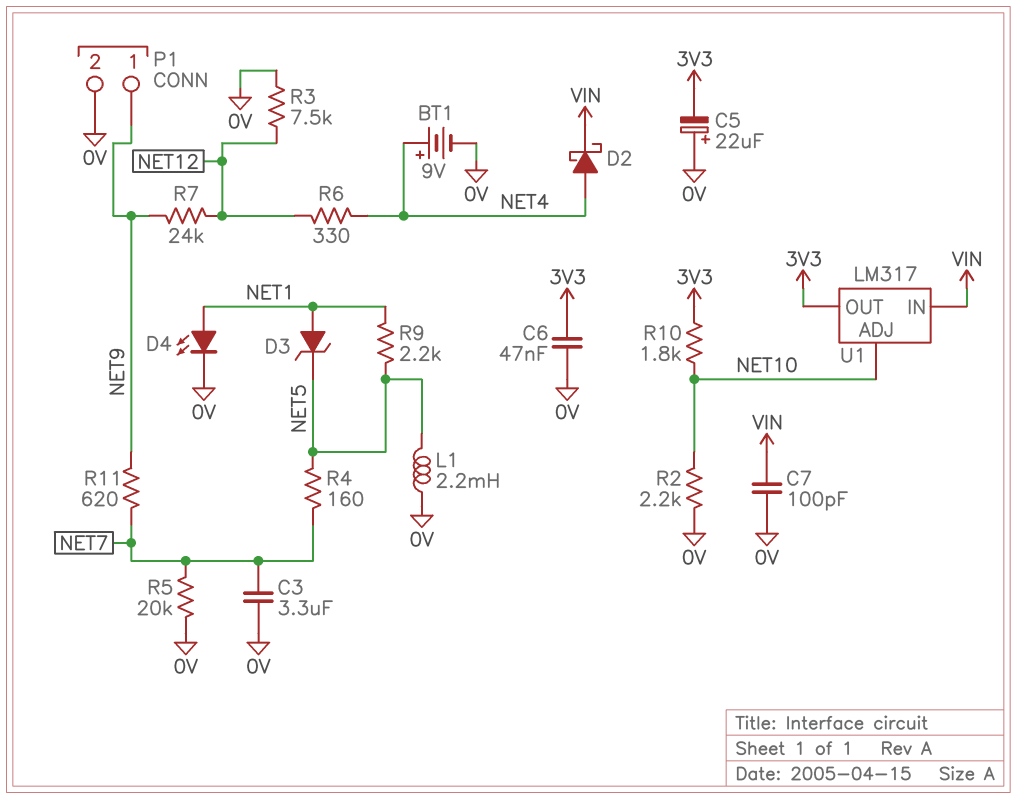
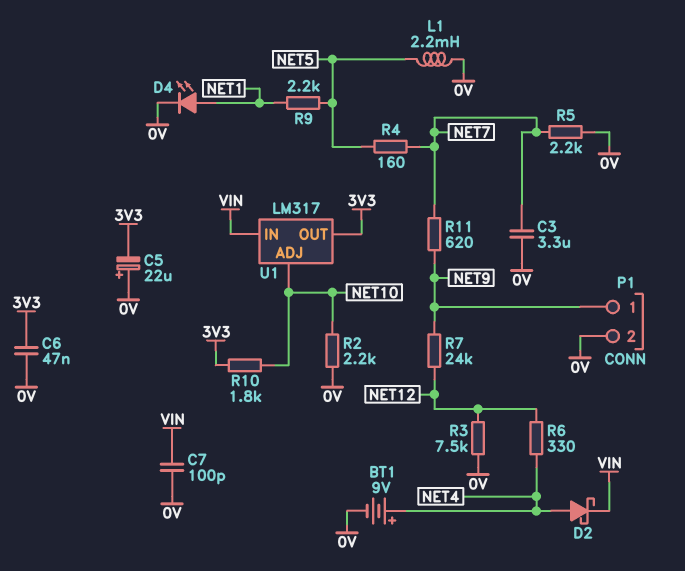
D3: zener (A NET1, K NET5) -> none
R5: 20k (0V, NET7) -> 2.2k (0V, NET7)

